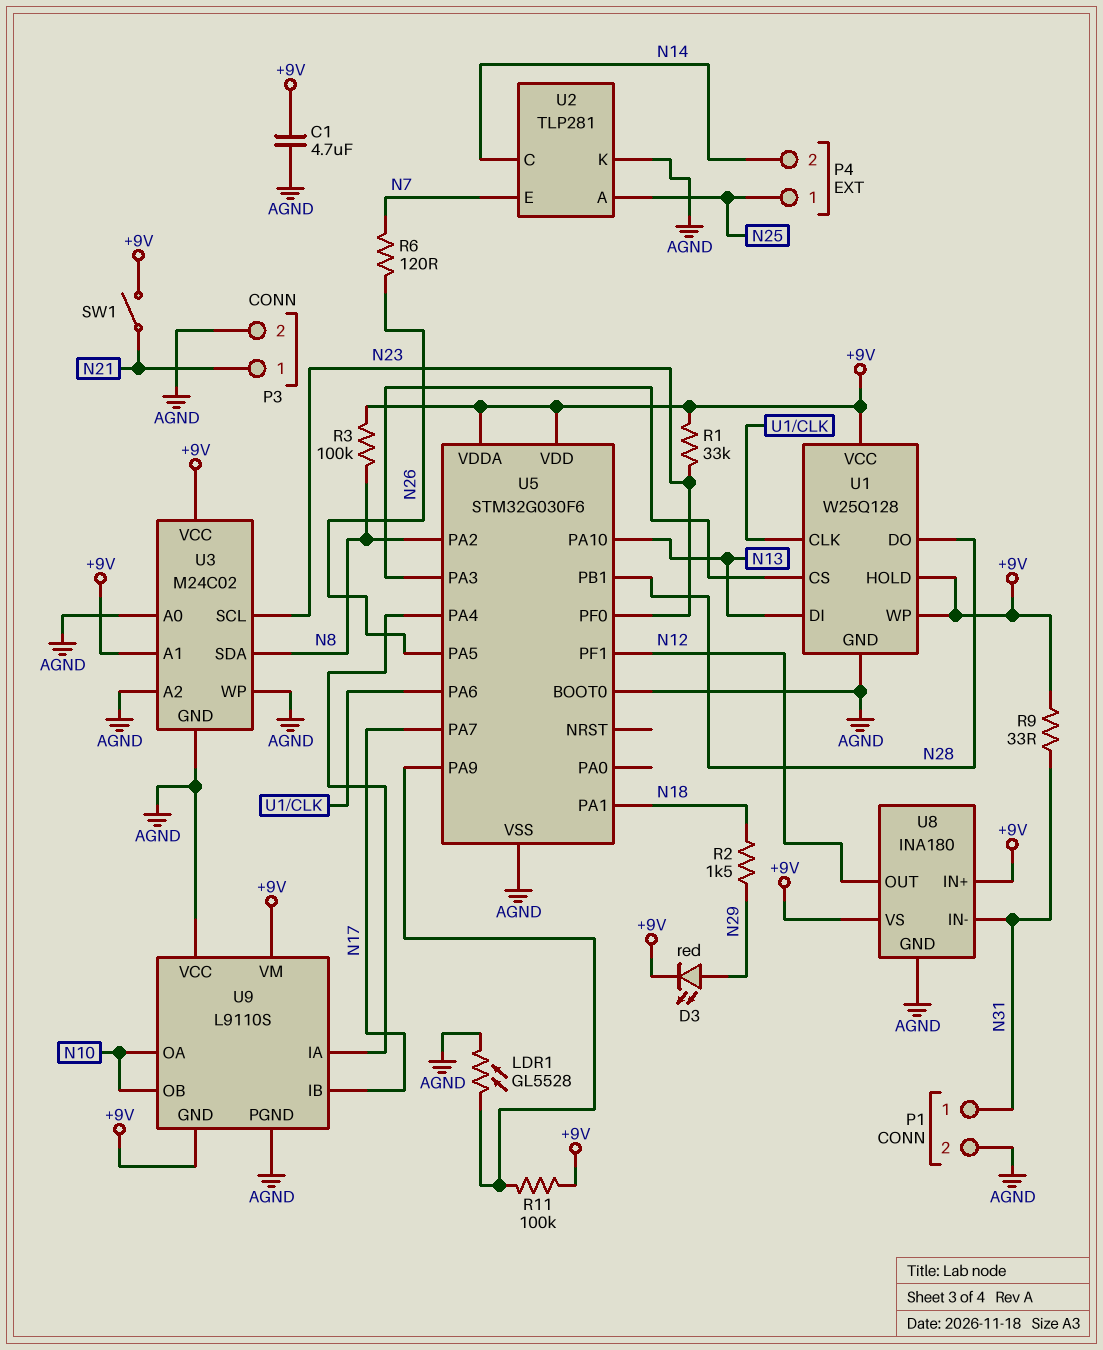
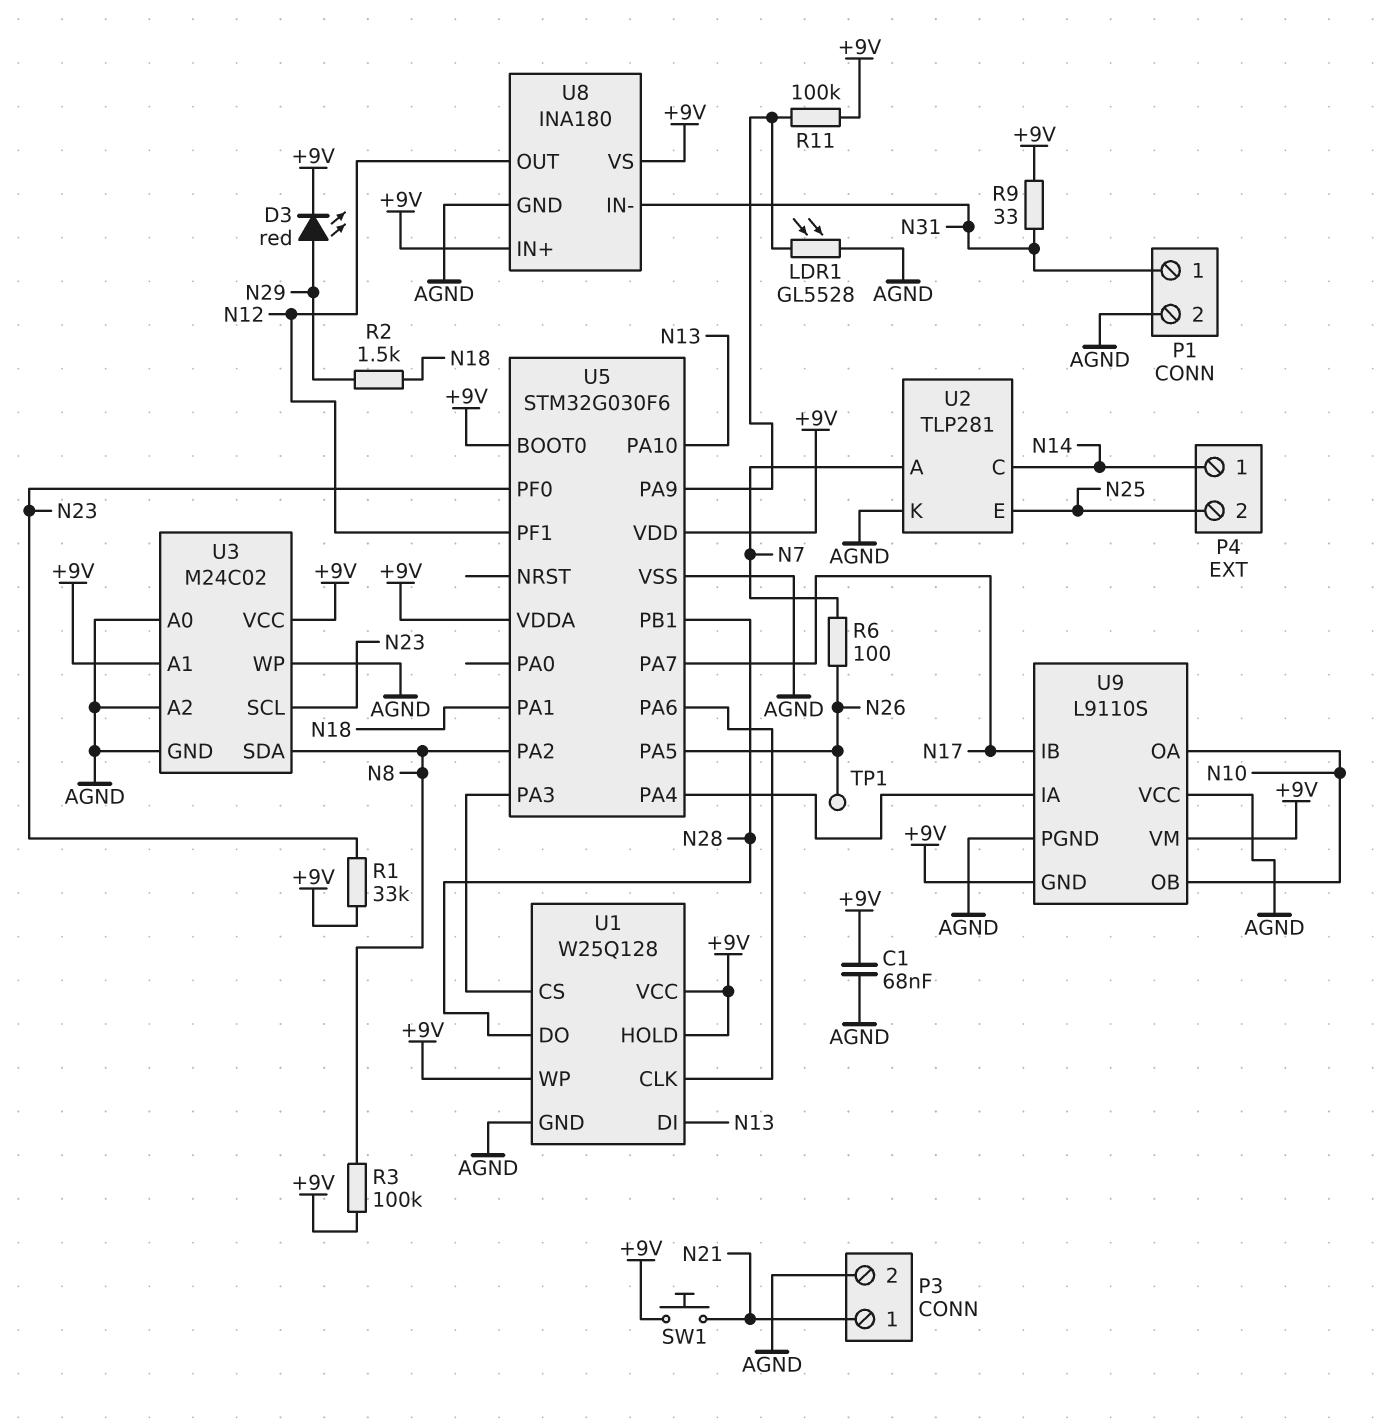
C1: 4.7uF (+9V, AGND) -> 68nF (+9V, AGND)
P4 pin 1: N25 -> N14
P4 pin 2: N14 -> N25
R6: 120 (N7, N26) -> 100 (N7, N26)
SW1: switch (+9V, N21) -> button (+9V, N21)
TP1: none -> test point (N26)
U2 pin A: N25 -> N7
U2 pin E: N7 -> N25
U5 pin BOOT0: AGND -> +9V

